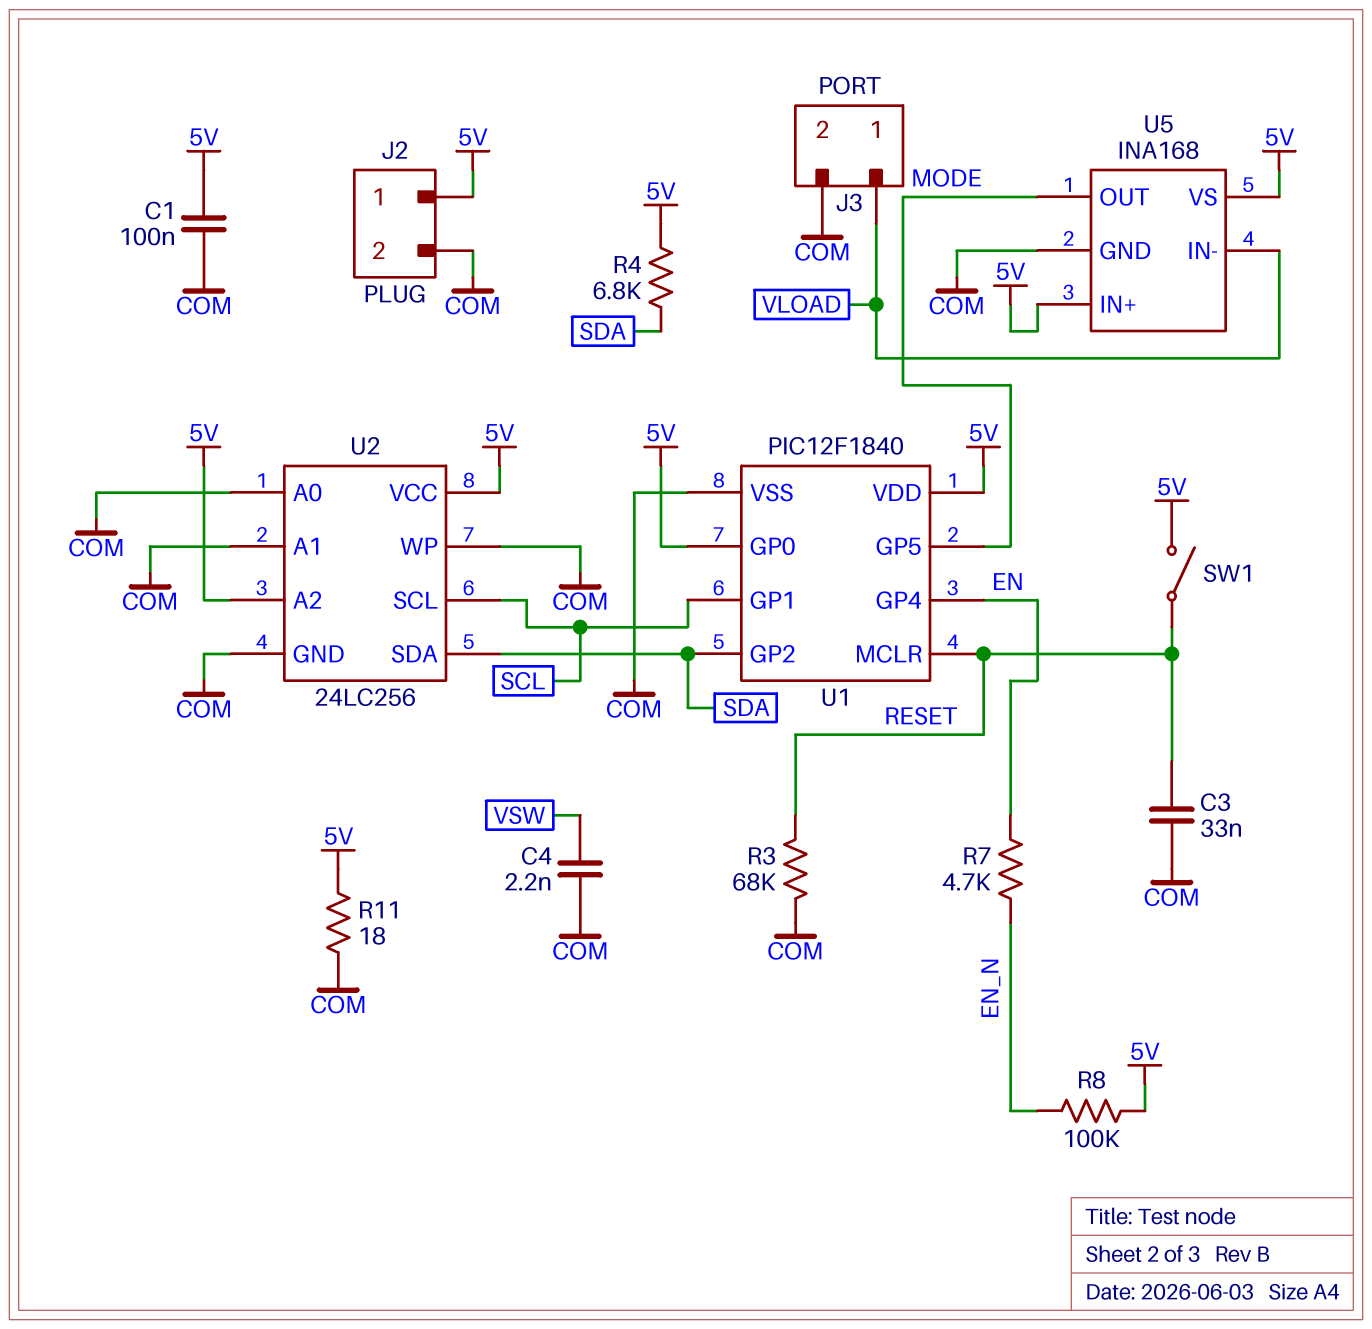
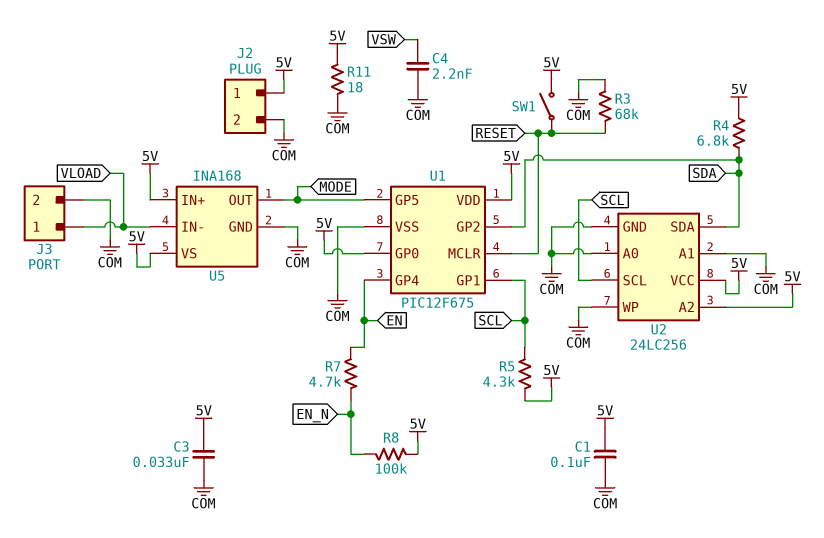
C3: 33nF (COM, RESET) -> 33nF (5V, COM)
R5: none -> 4.3k (5V, SCL)
U1: PIC12F1840 -> PIC12F675

